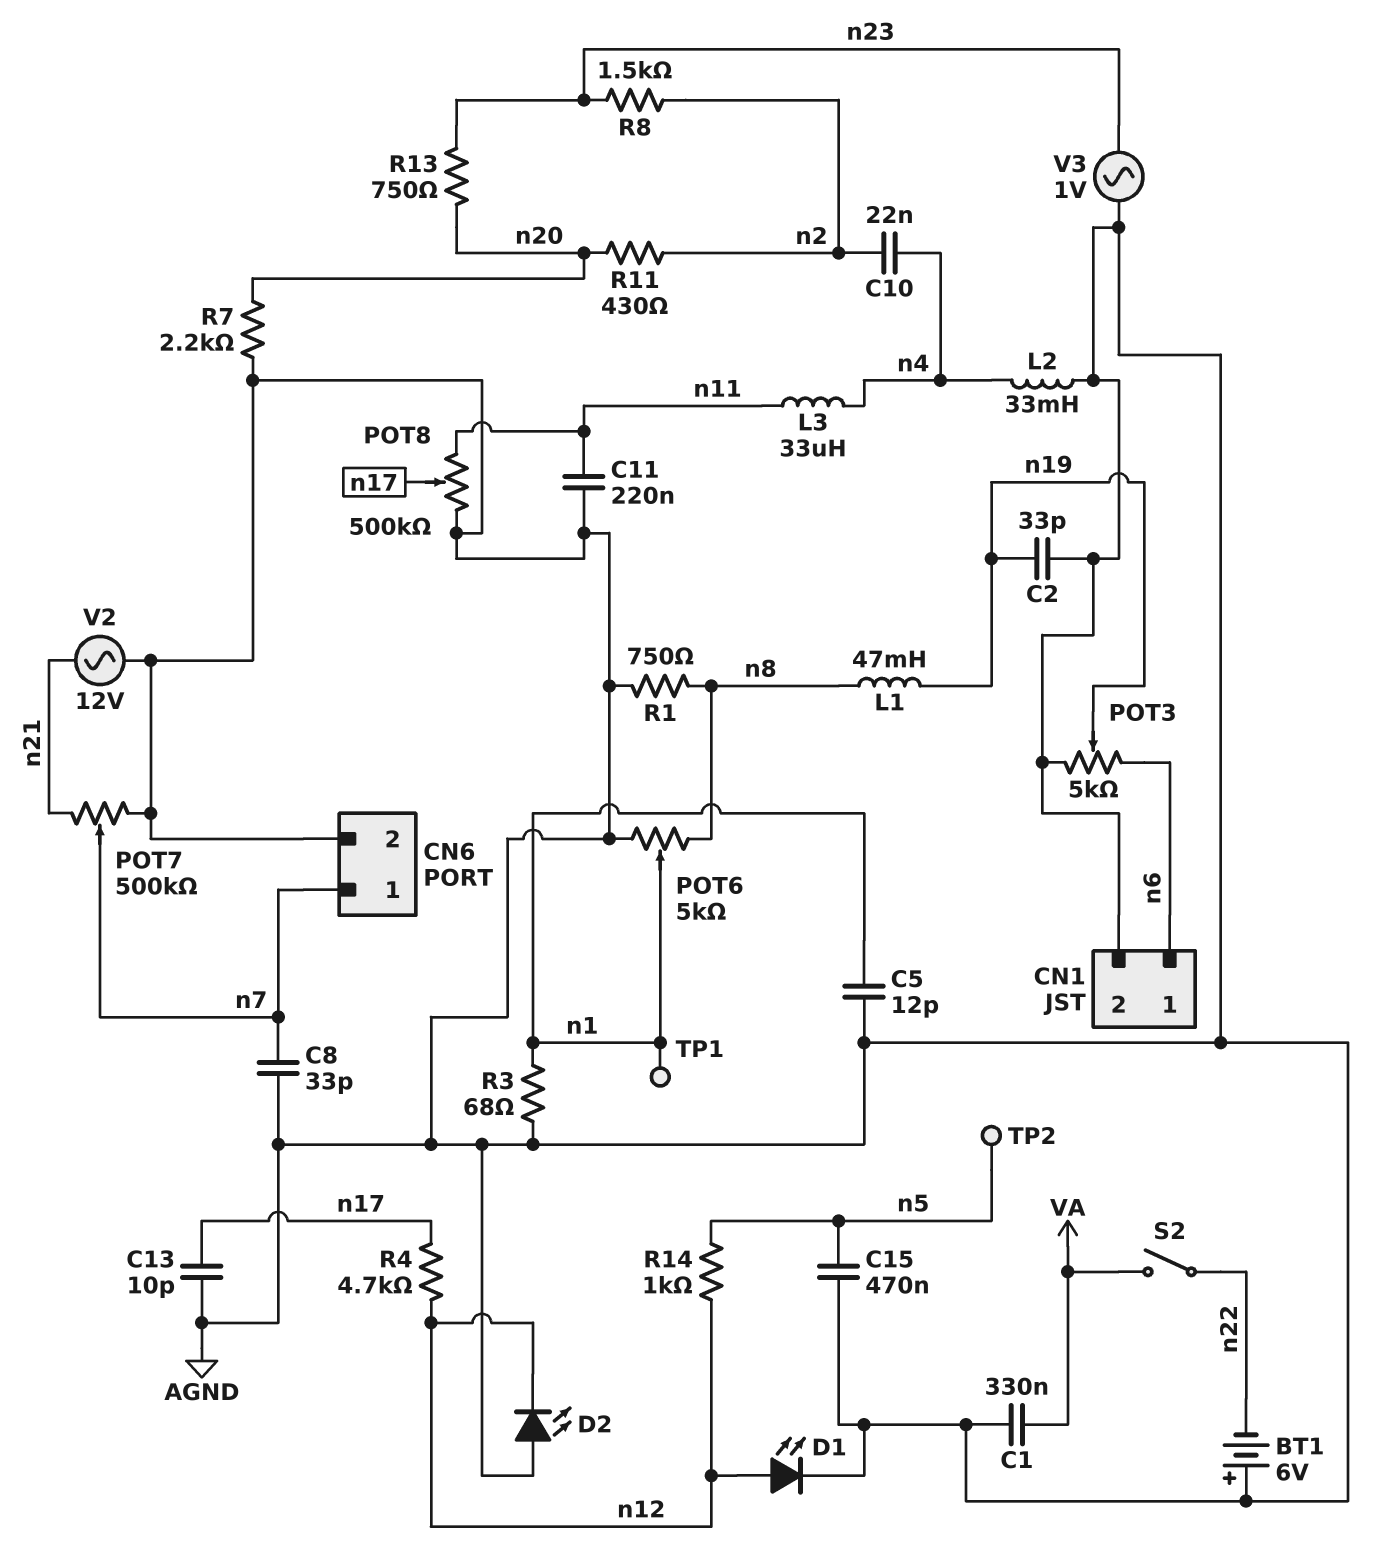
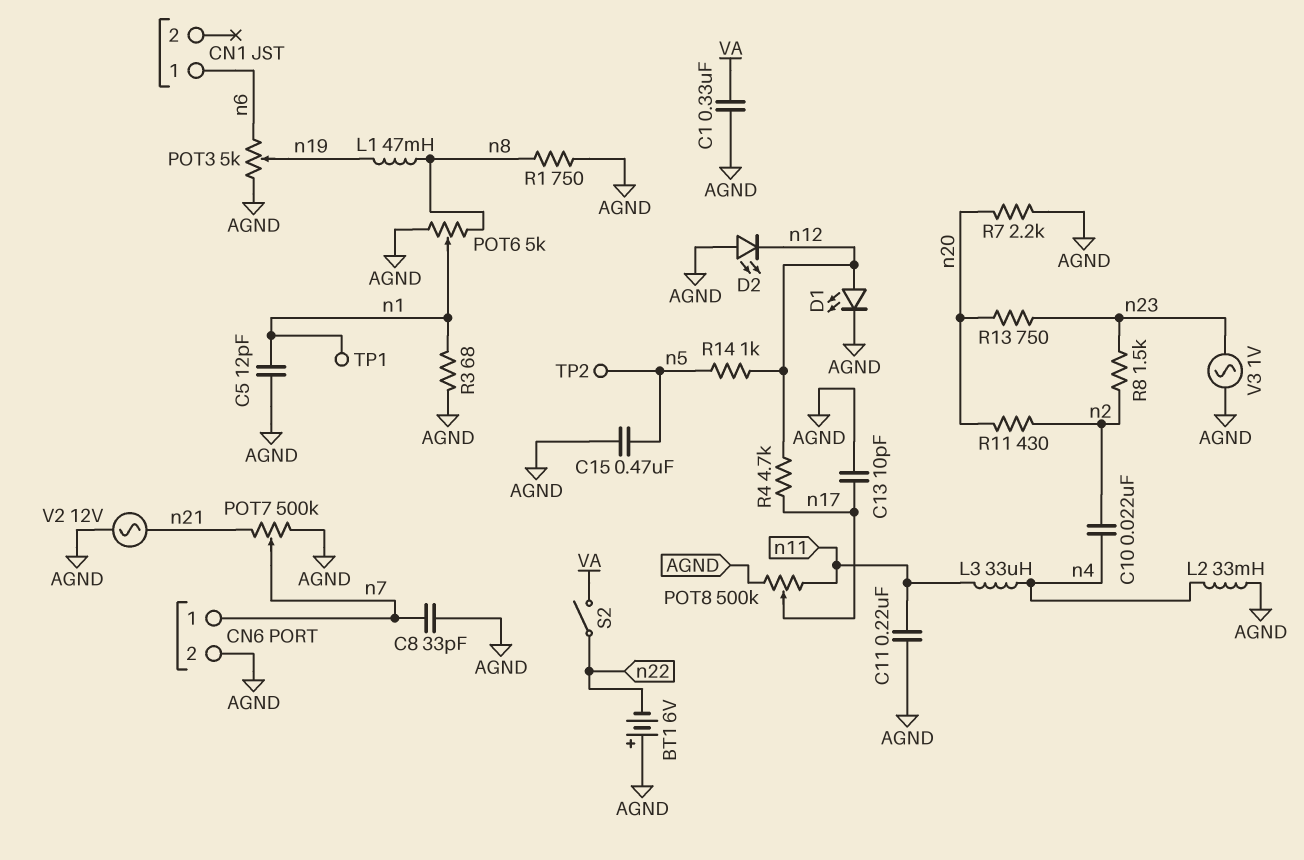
C2: 33pF (AGND, n19) -> none
CN1 pin 2: AGND -> none

